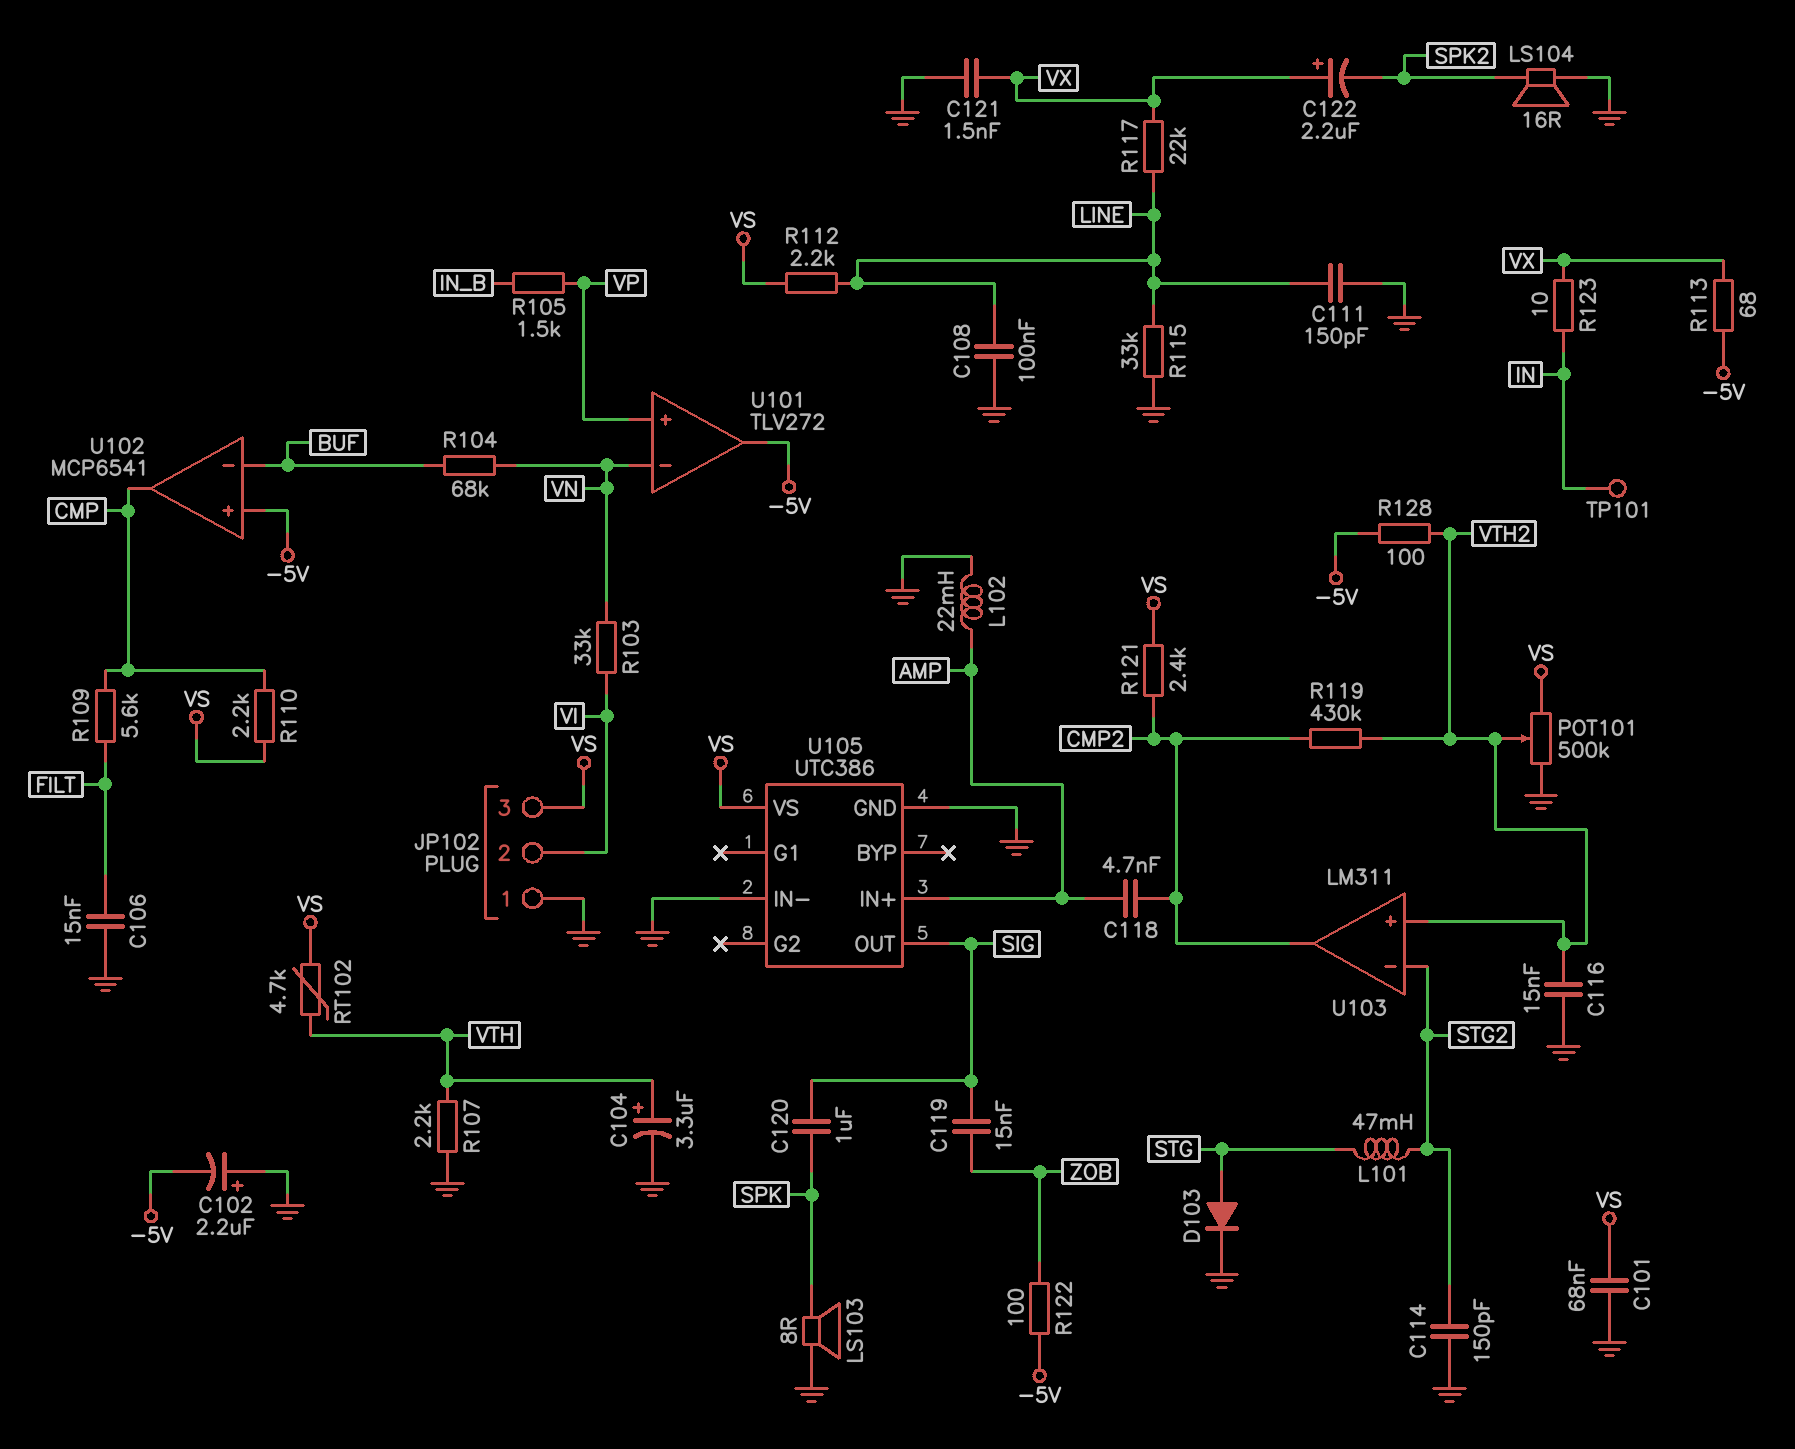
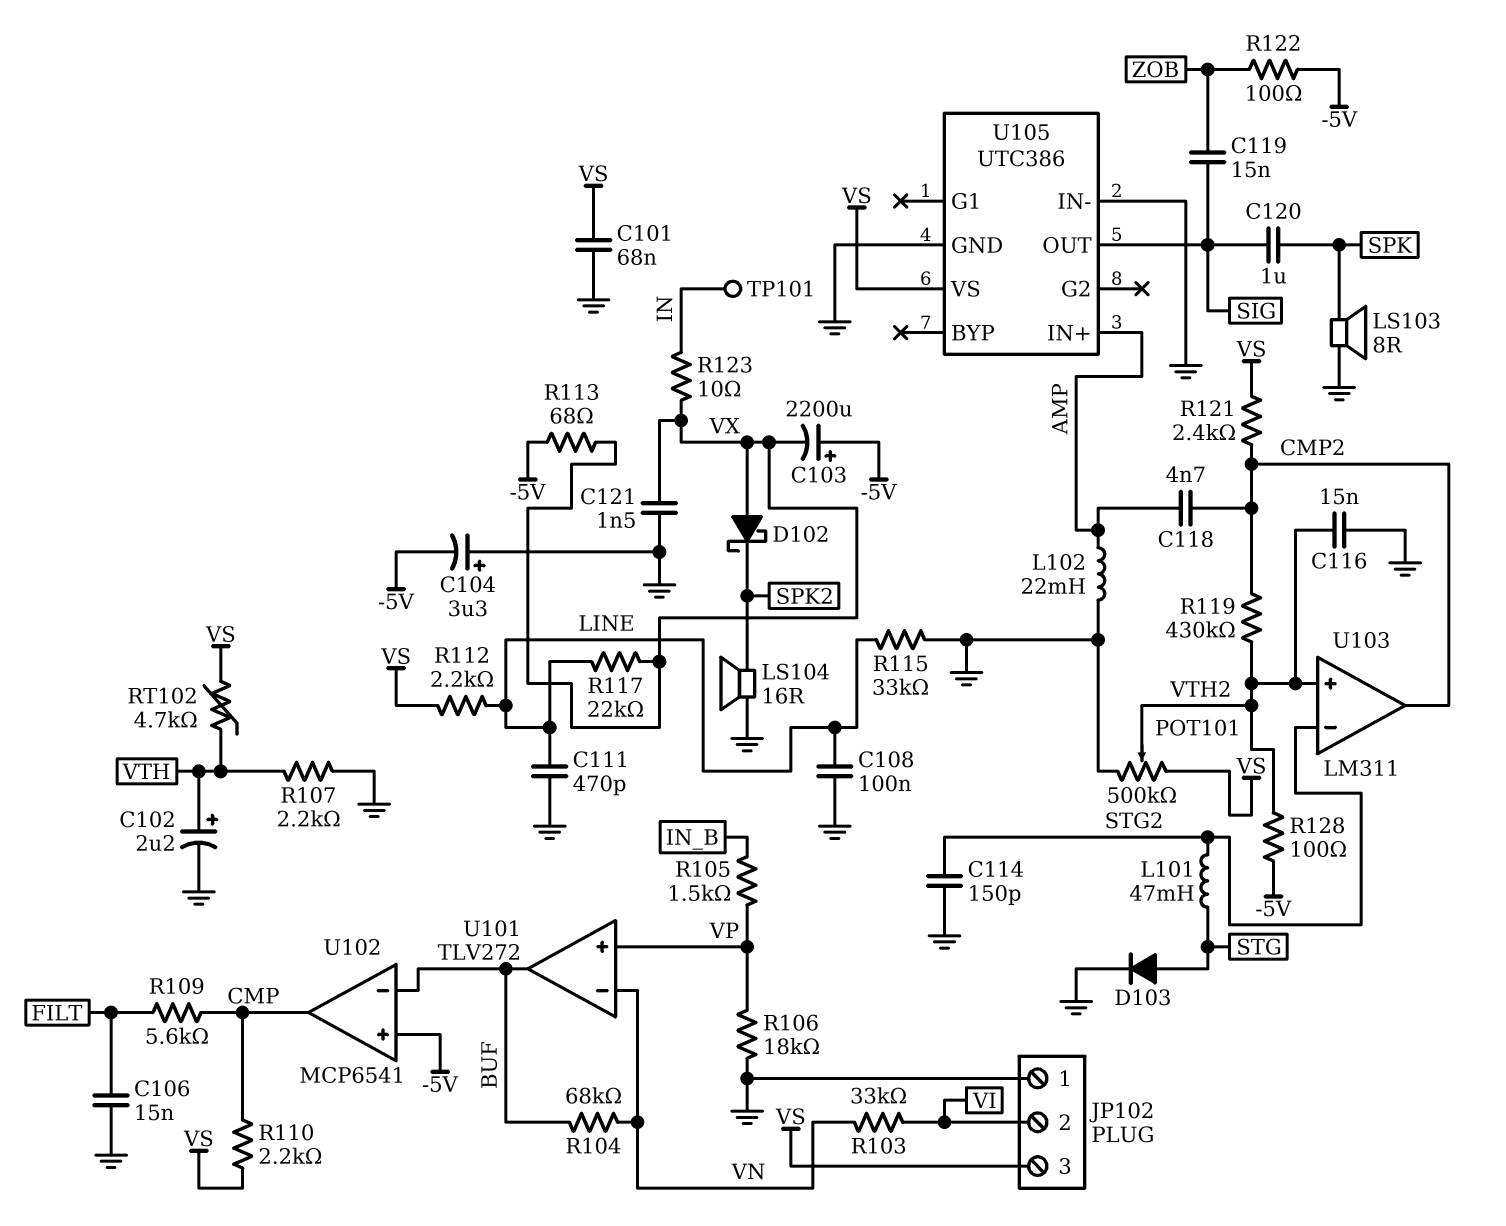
C102: 2.2uF (plus GND, minus -5V) -> 2.2uF (plus VTH, minus GND)
C103: none -> 2200uF (plus -5V, minus VX)
C104: 3.3uF (plus VTH, minus GND) -> 3.3uF (plus GND, minus -5V)
C111: 150pF (GND, LINE) -> 470pF (GND, LINE)
C122: 2.2uF (plus VX, minus SPK2) -> none
D102: none -> schottky (A VX, K SPK2)
R106: none -> 18k (GND, VP)
U101 pin out: -5V -> BUF

